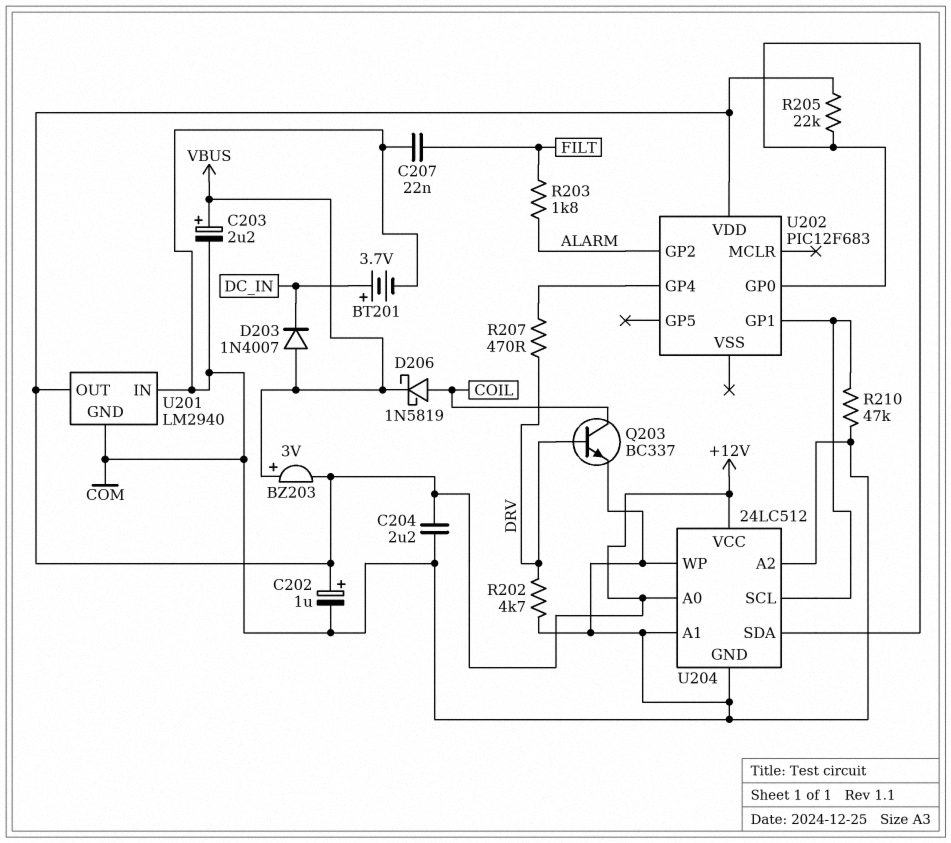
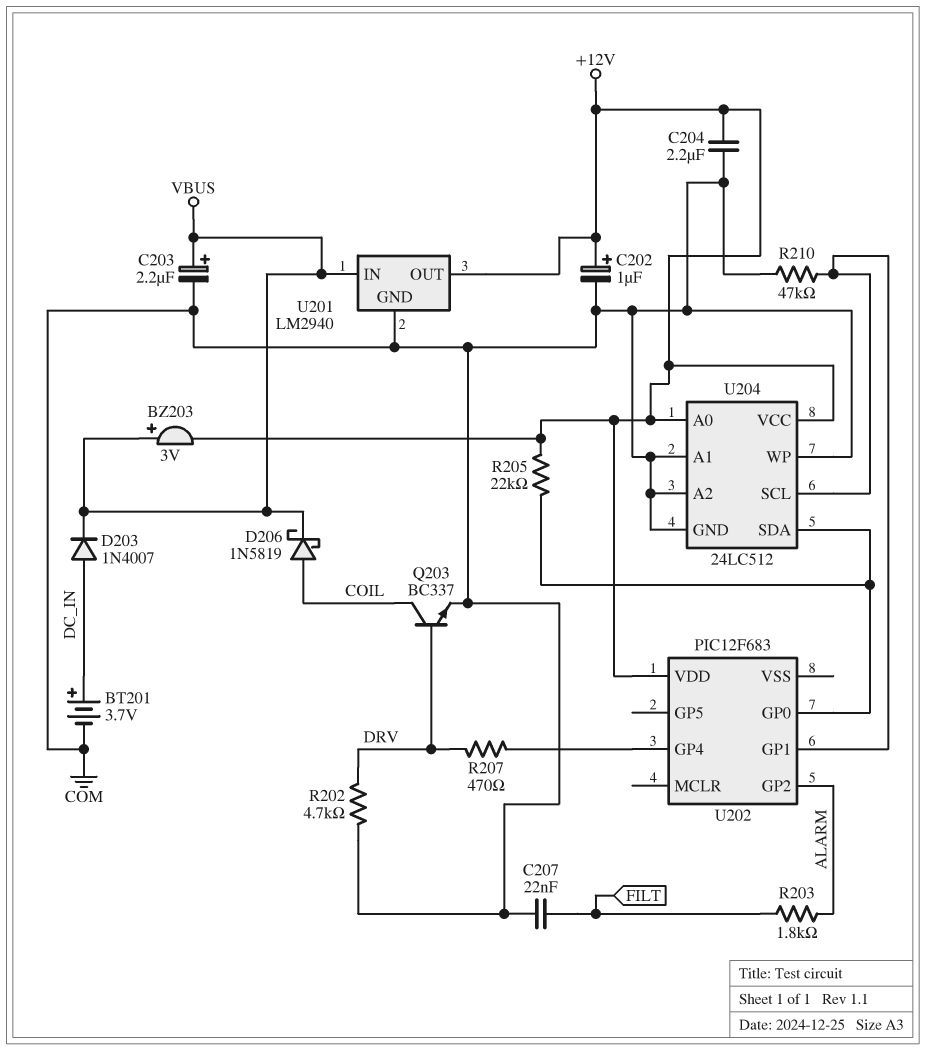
D203: diode 1N4007 (A VBUS, K DC_IN) -> diode 1N4007 (A DC_IN, K VBUS)
U201 pin IN: COM -> VBUS

